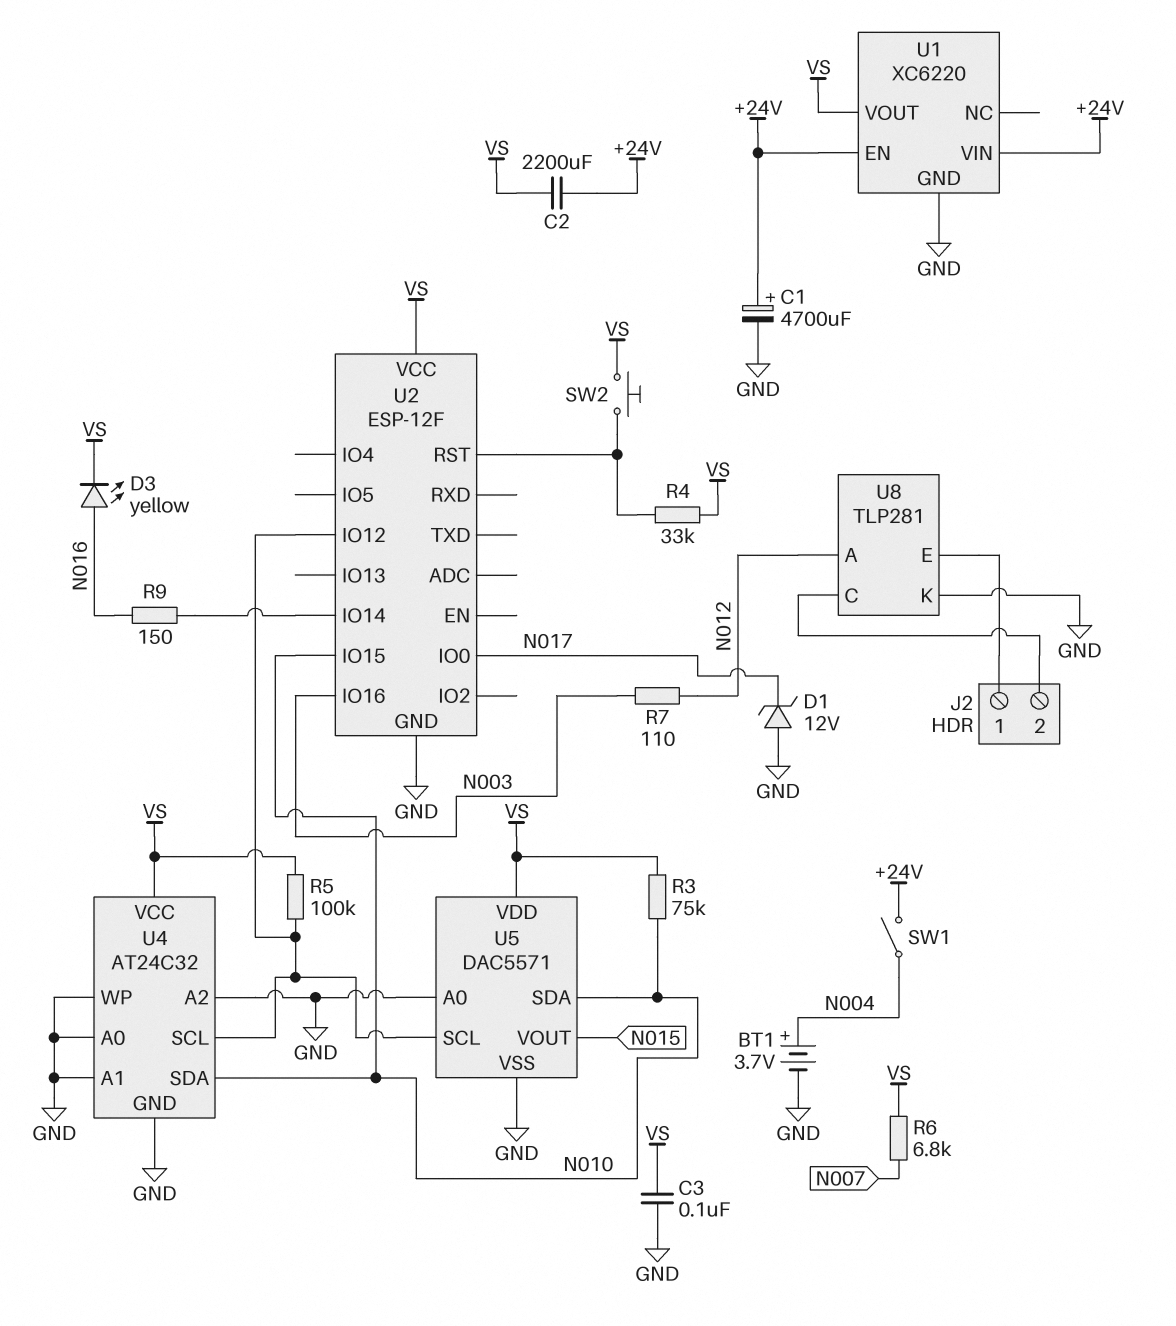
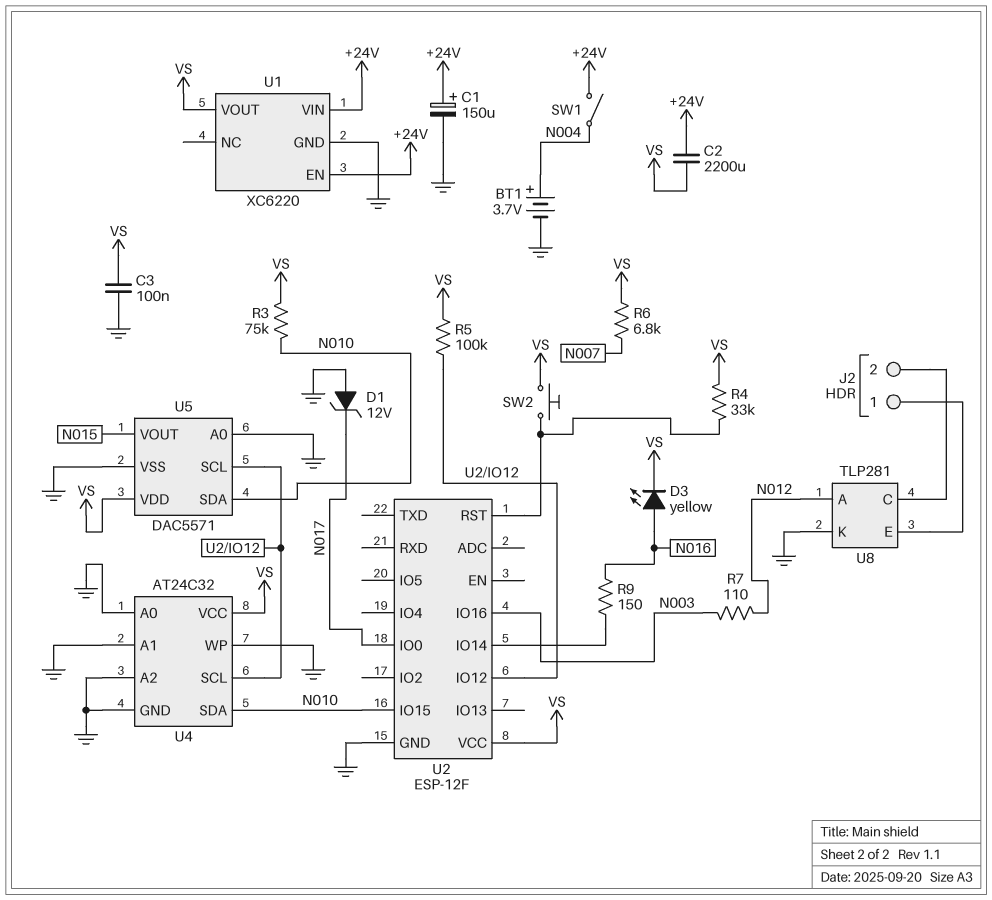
C1: 4700uF (plus +24V, minus GND) -> 150uF (plus +24V, minus GND)

